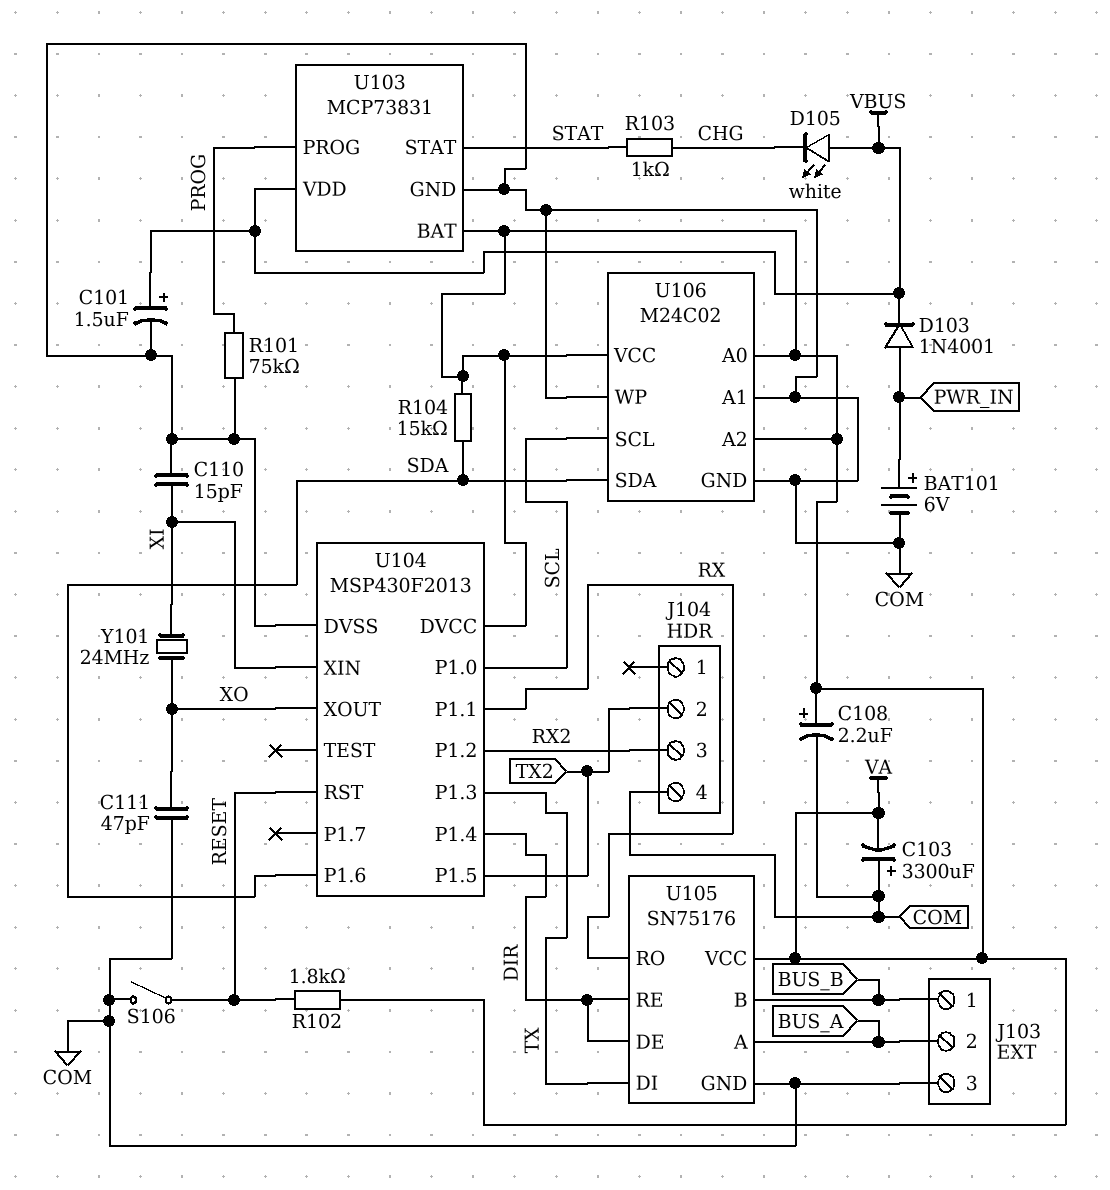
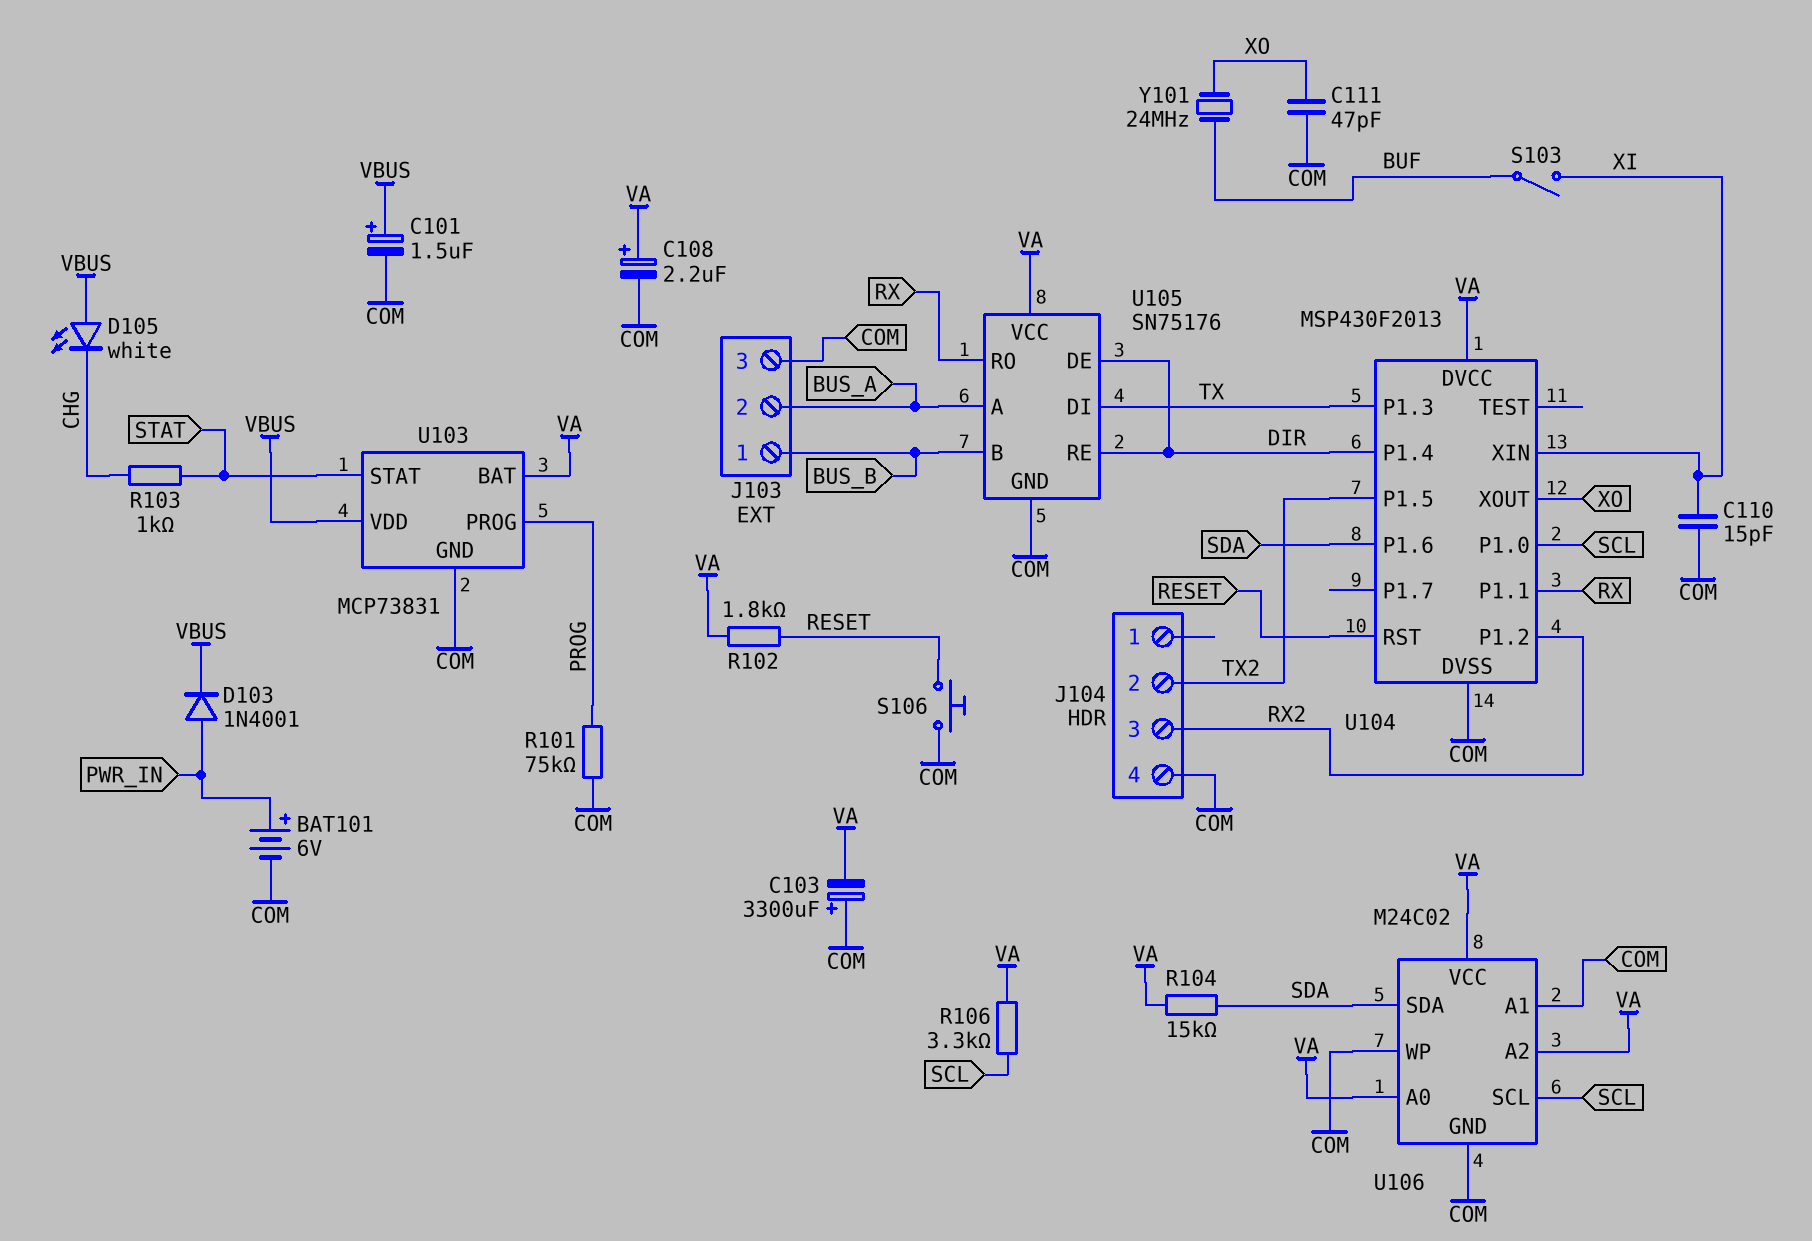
R106: none -> 3.3k (SCL, VA)
S103: none -> switch (BUF, XI)
S106: switch (COM, RESET) -> button (COM, RESET)
Y101: 24MHz (XI, XO) -> 24MHz (BUF, XO)

